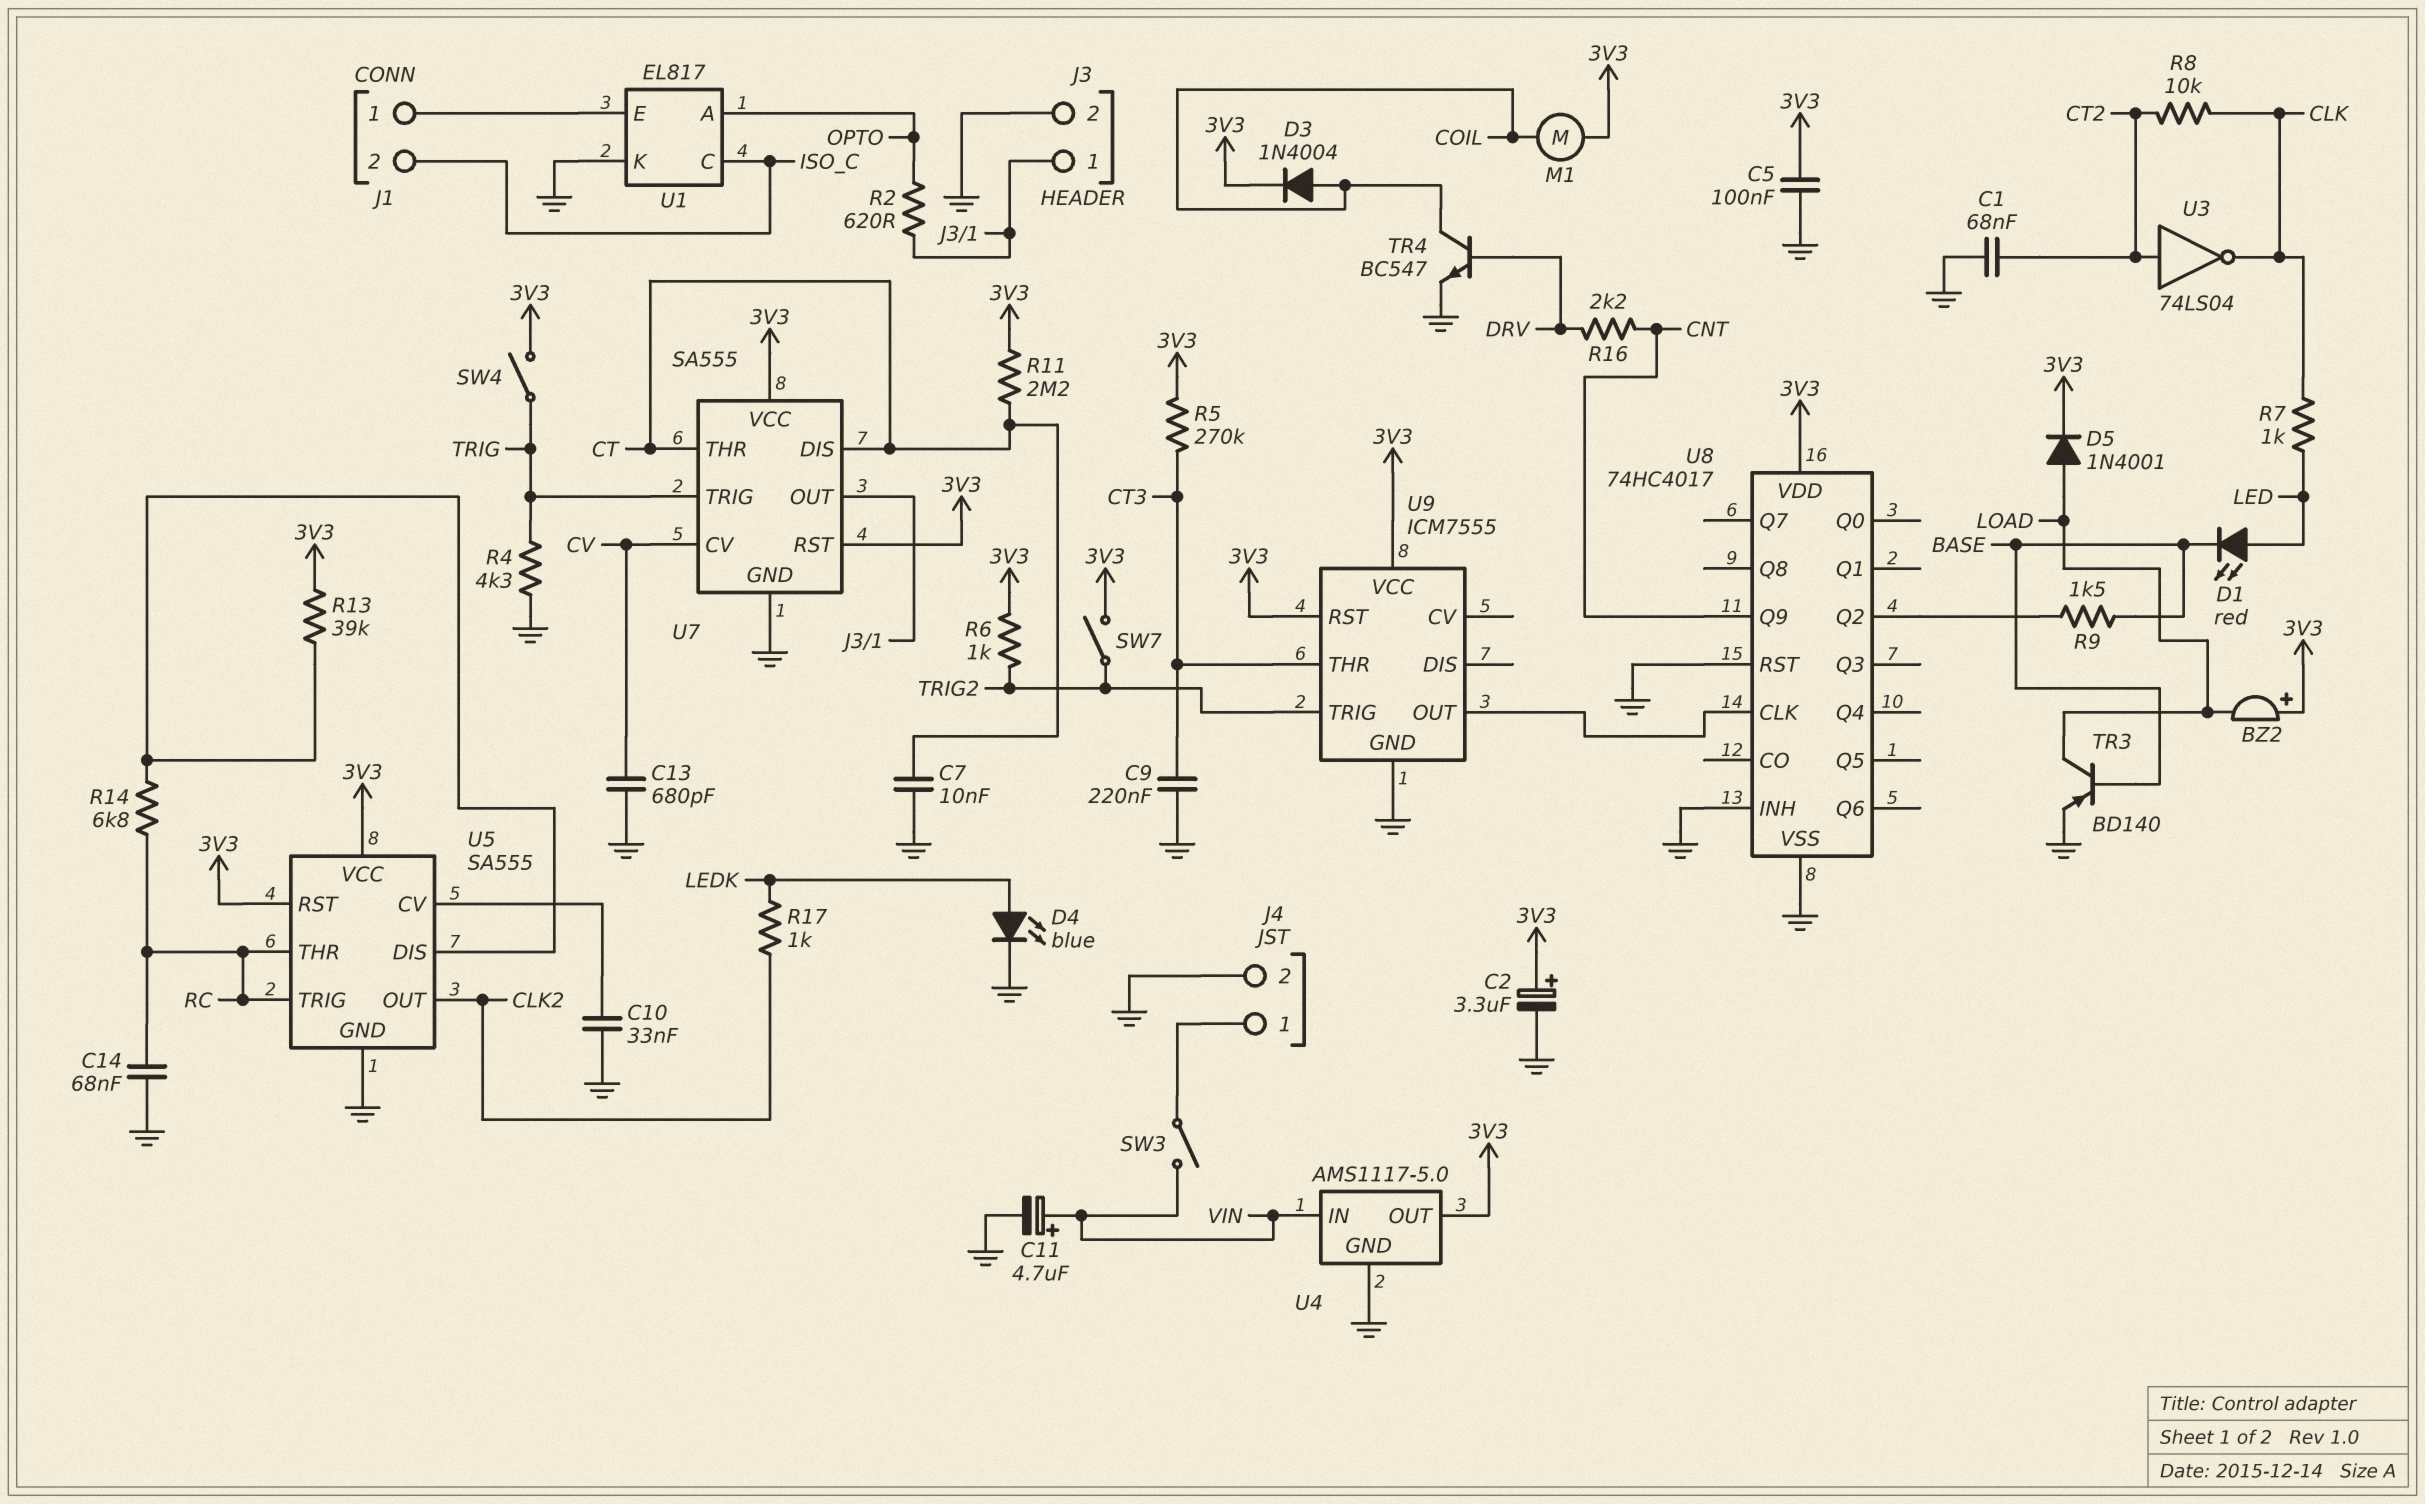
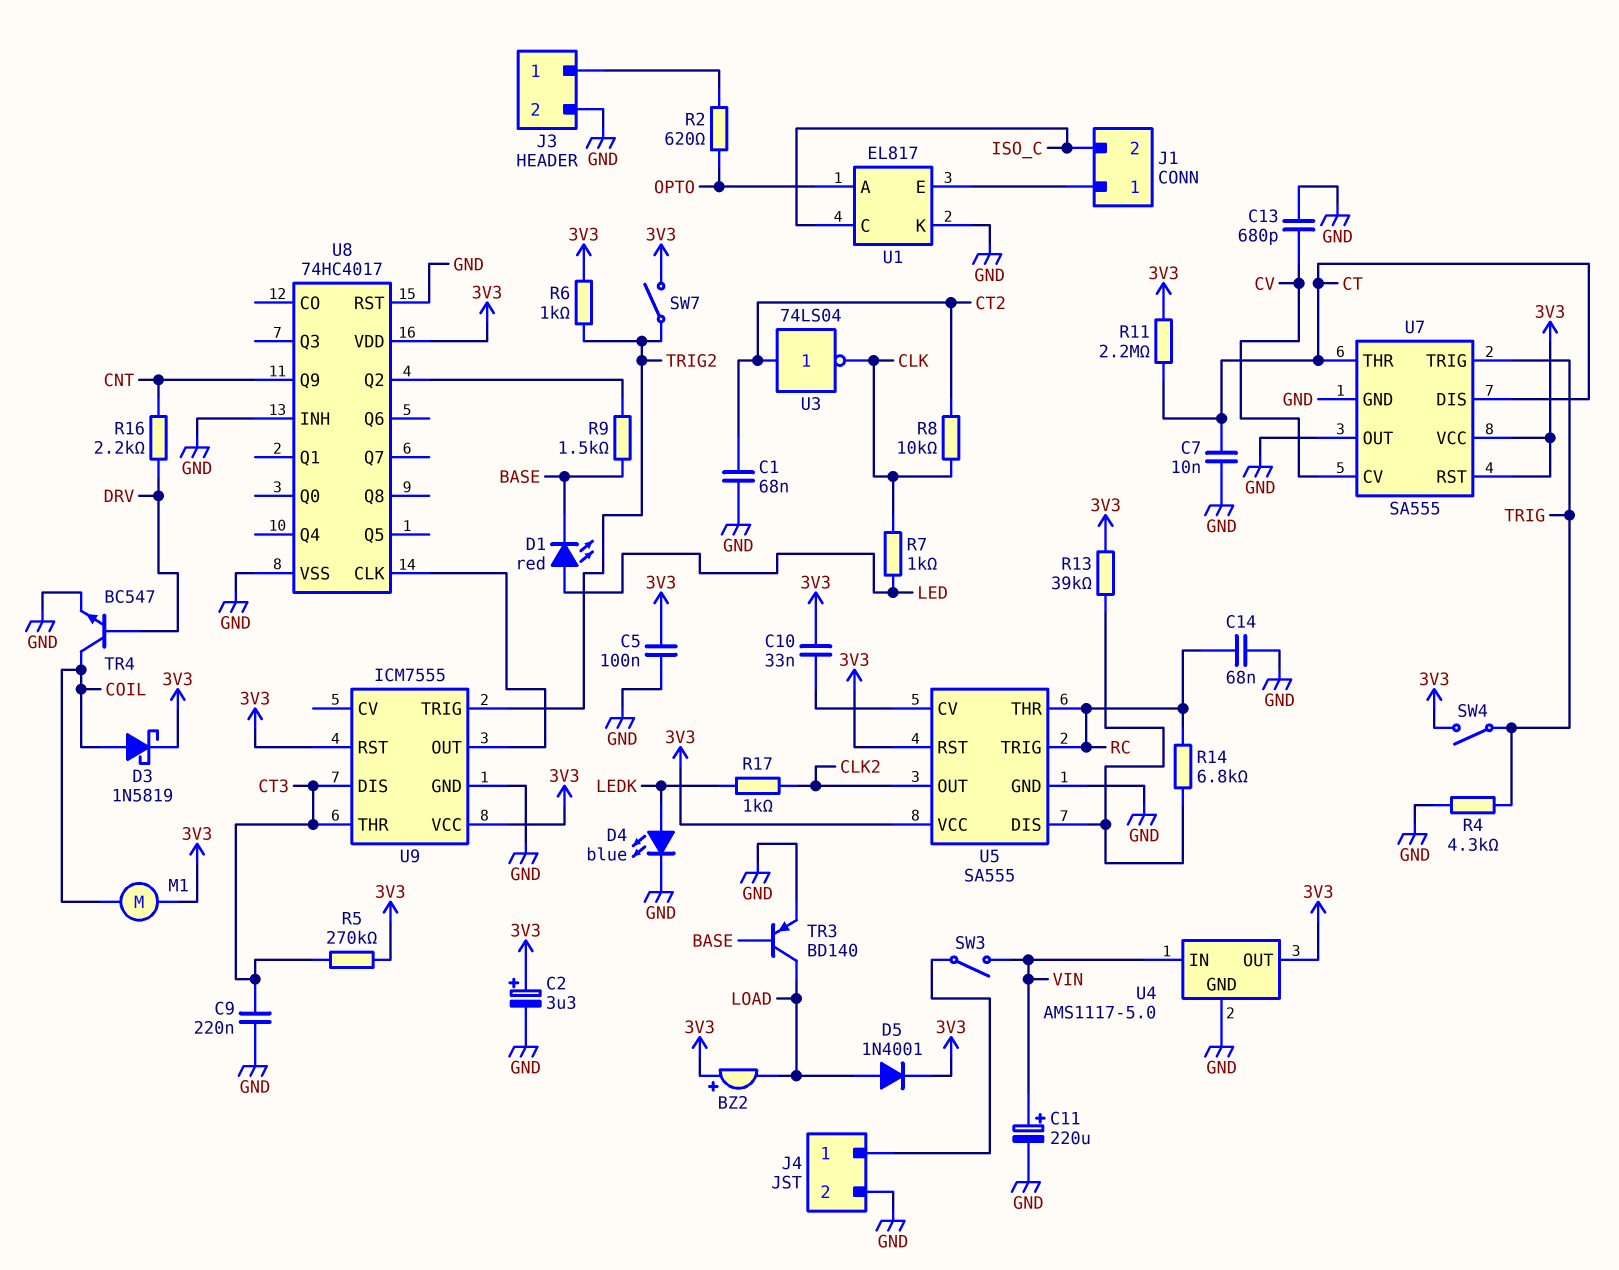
C10: 33nF (GND, U5/CV) -> 33nF (3V3, U5/CV)
C11: 4.7uF (plus VIN, minus GND) -> 220uF (plus VIN, minus GND)
D3: diode 1N4004 (A COIL, K 3V3) -> schottky 1N5819 (A COIL, K 3V3)
U7 pin OUT: J3/1 -> GND
U9 pin DIS: none -> CT3

